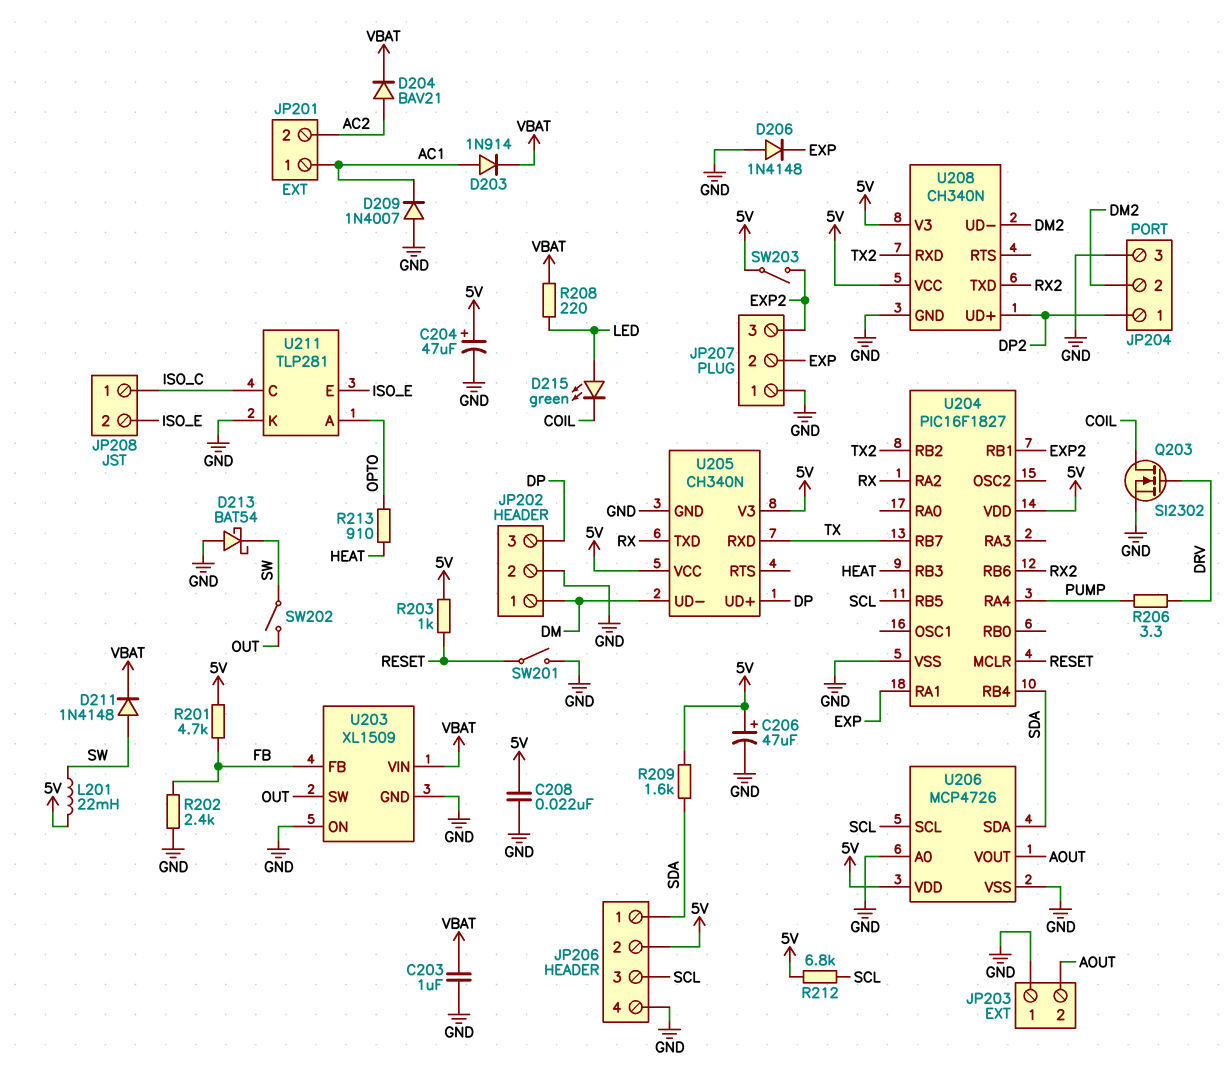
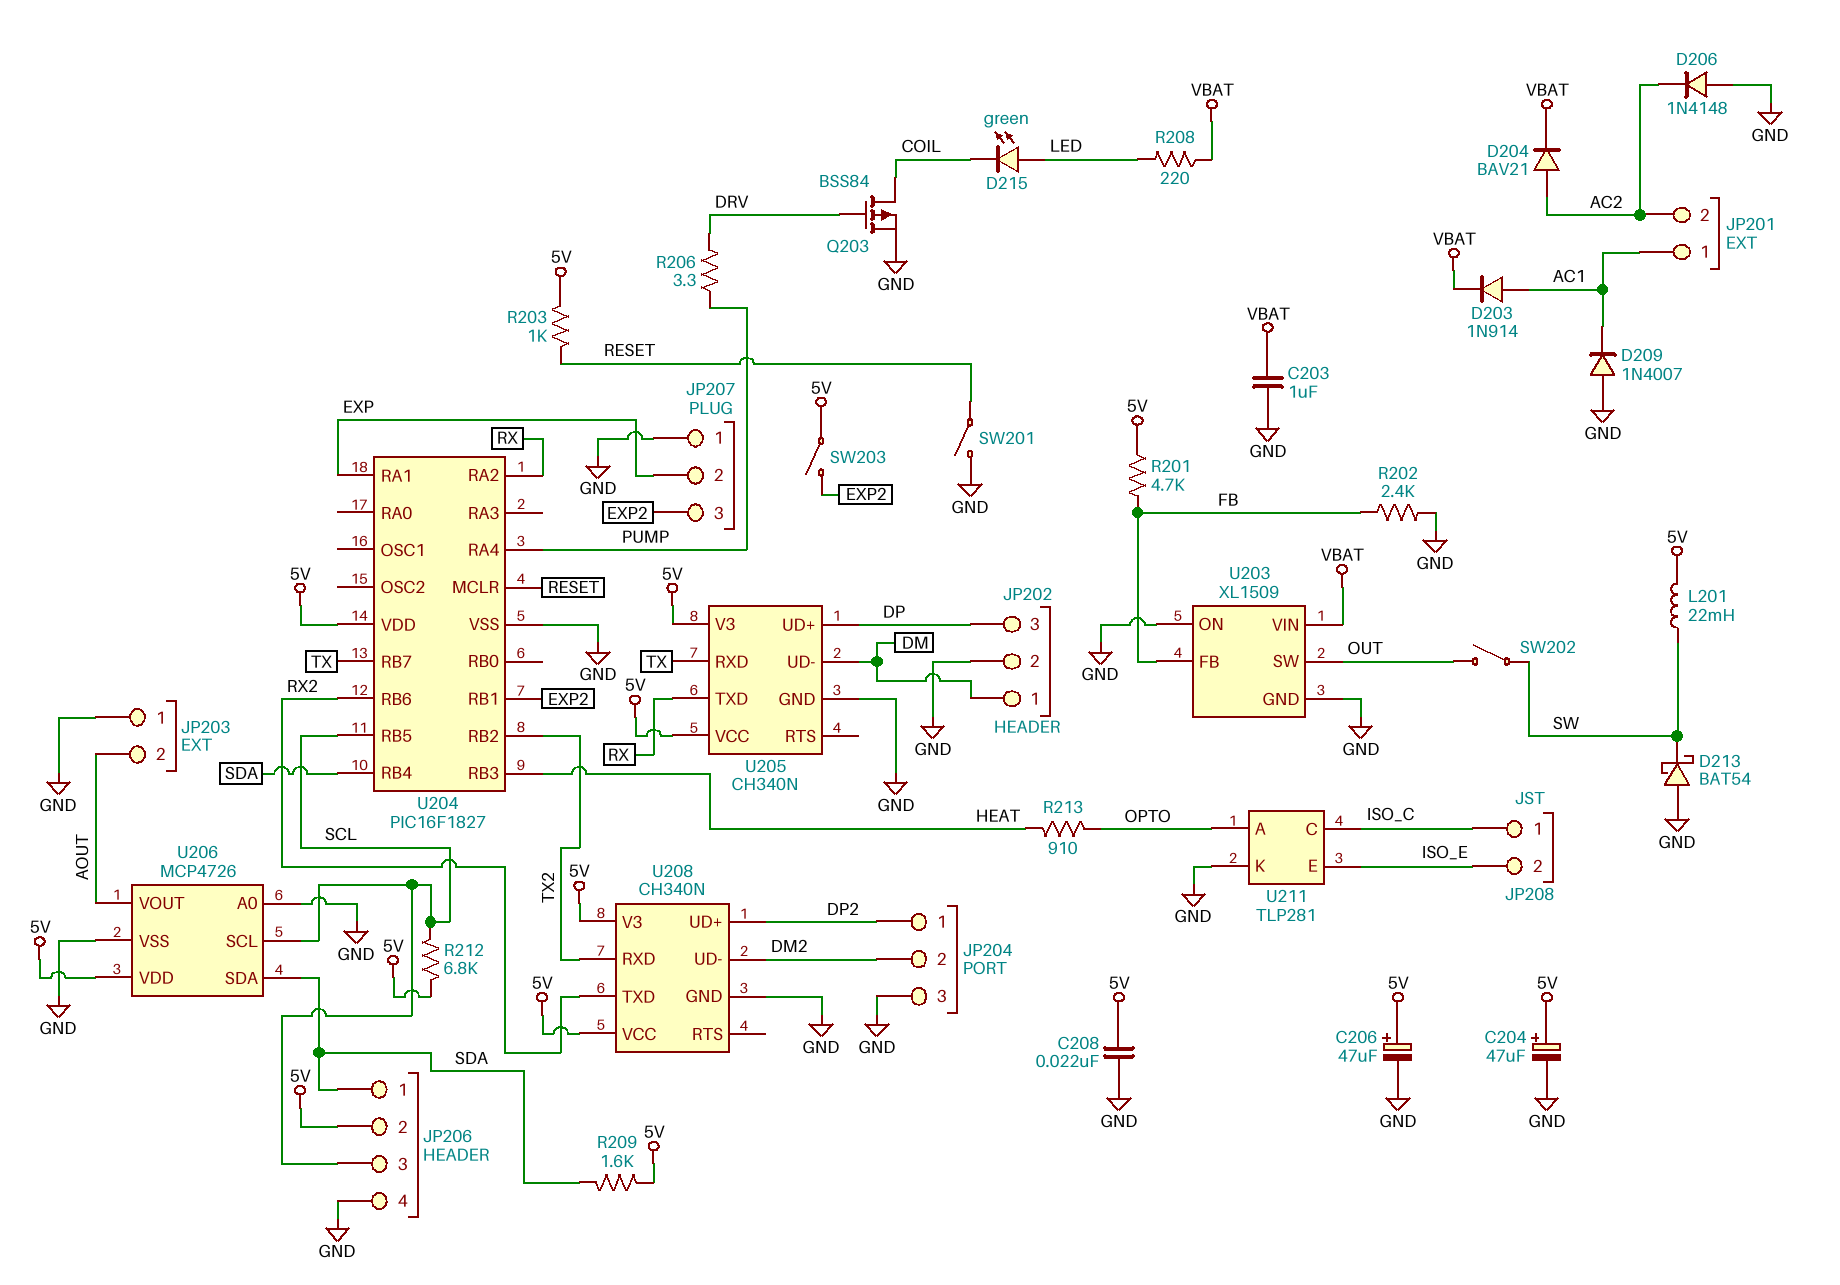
D206: diode 1N4148 (A GND, K EXP) -> diode 1N4148 (A GND, K AC2)
D211: diode 1N4148 (A SW, K VBAT) -> none
Q203: NMOS SI2302 (G DRV, D COIL, S GND) -> PMOS BSS84 (G DRV, D COIL, S GND)

